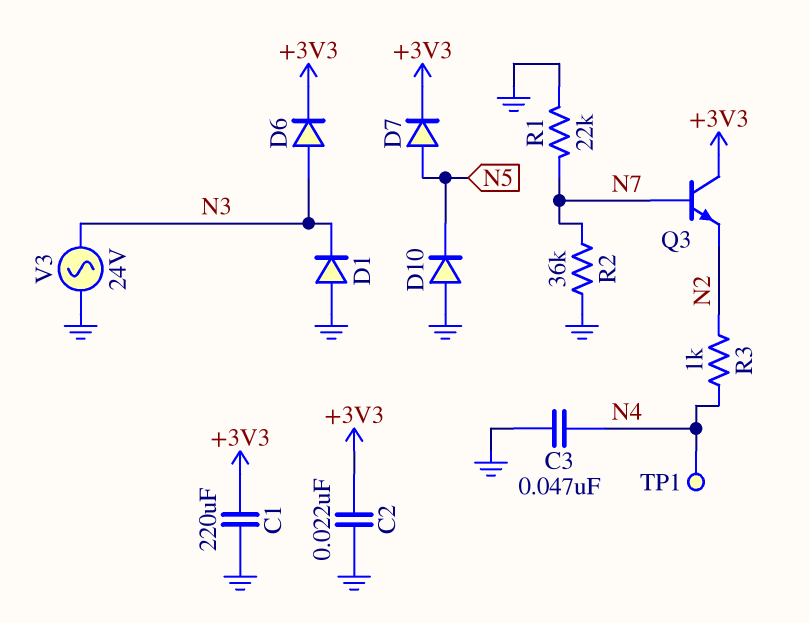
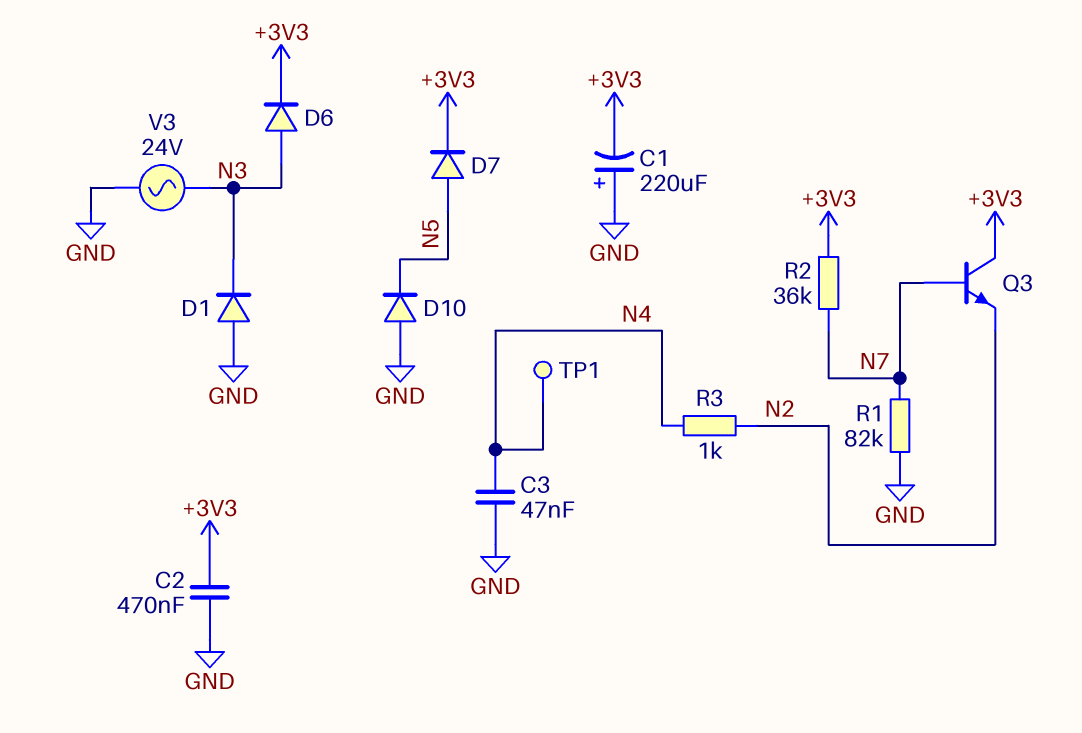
C1: 220uF (+3V3, GND) -> 220uF (plus GND, minus +3V3)
C2: 22nF (+3V3, GND) -> 470nF (+3V3, GND)
R1: 22k (GND, N7) -> 82k (GND, N7)
R2: 36k (GND, N7) -> 36k (+3V3, N7)

